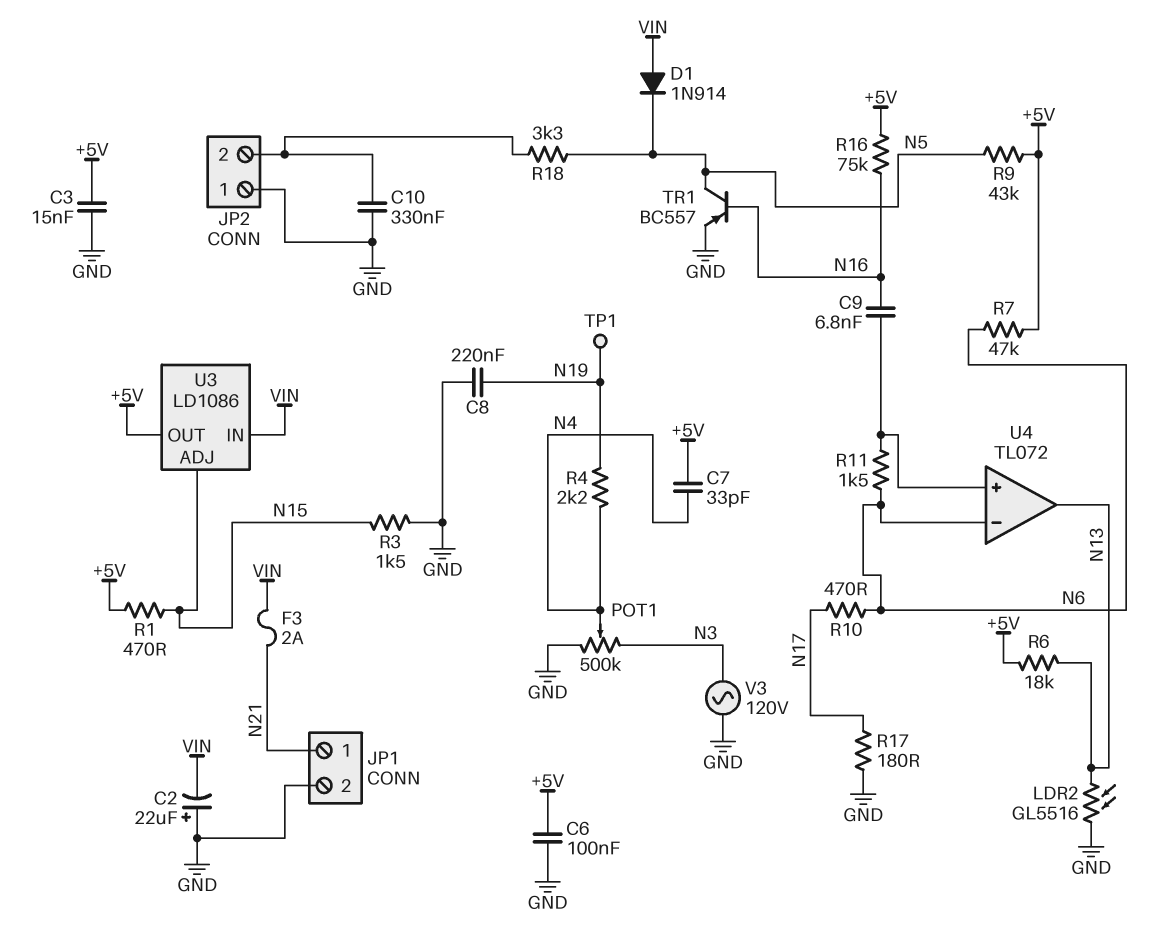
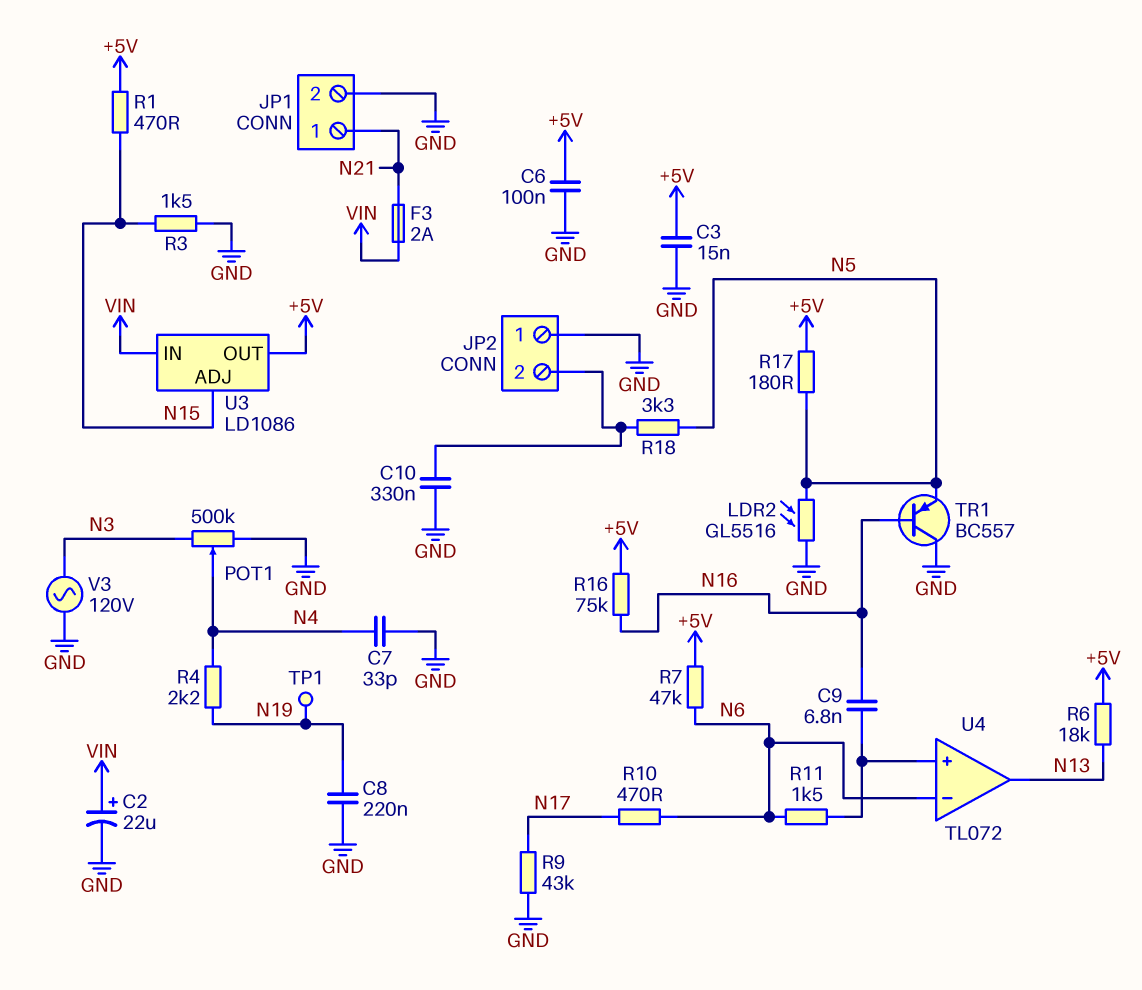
C2: 22uF (plus GND, minus VIN) -> 22uF (plus VIN, minus GND)
C7: 33pF (+5V, N4) -> 33pF (GND, N4)
D1: diode 1N914 (A VIN, K N5) -> none
LDR2: GL5516 (GND, N13) -> GL5516 (GND, N5)
R9: 43k (+5V, N5) -> 43k (GND, N17)
R17: 180 (GND, N17) -> 180 (+5V, N5)
TR1: PNP BC557 (B N16, C N5, E GND) -> PNP BC557 (B N16, C GND, E N5)

